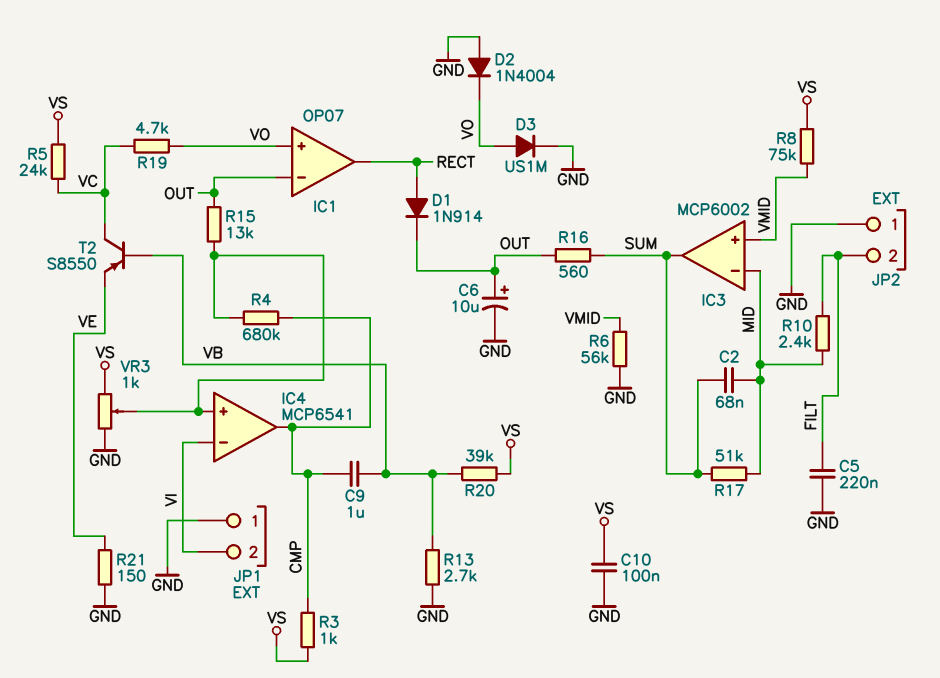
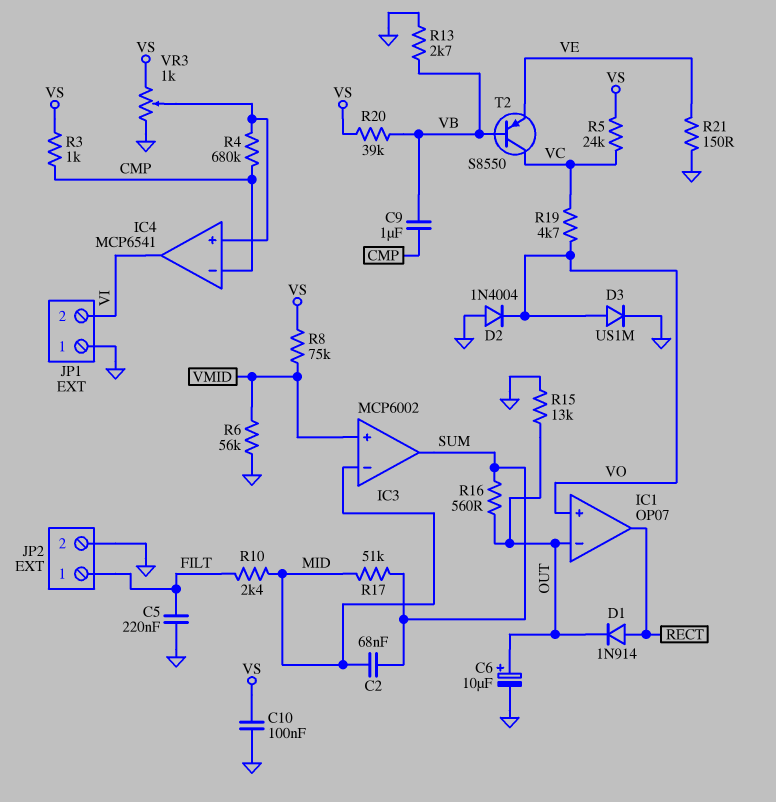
IC4 pin in-: VI -> CMP
IC4 pin out: CMP -> VI
JP2 pin 1: GND -> FILT
JP2 pin 2: FILT -> GND
R15: 13k (IC4/in+, OUT) -> 13k (GND, OUT)

